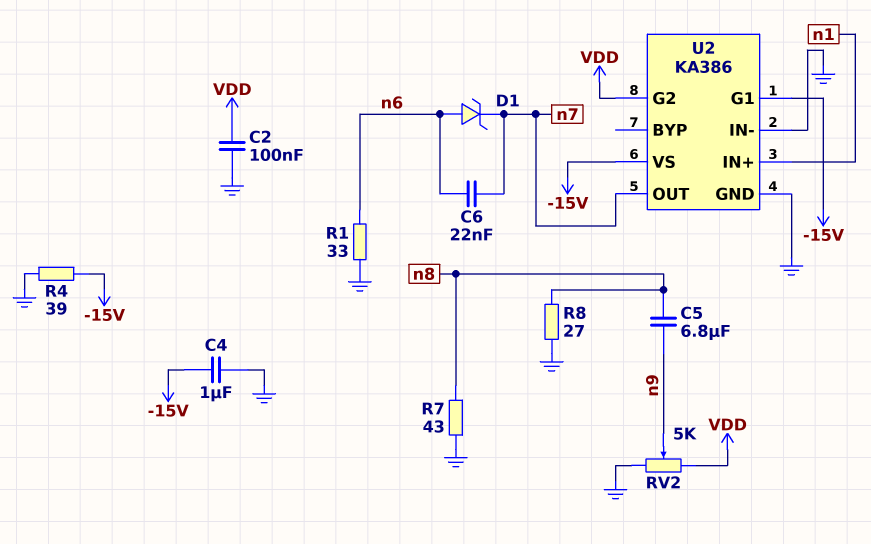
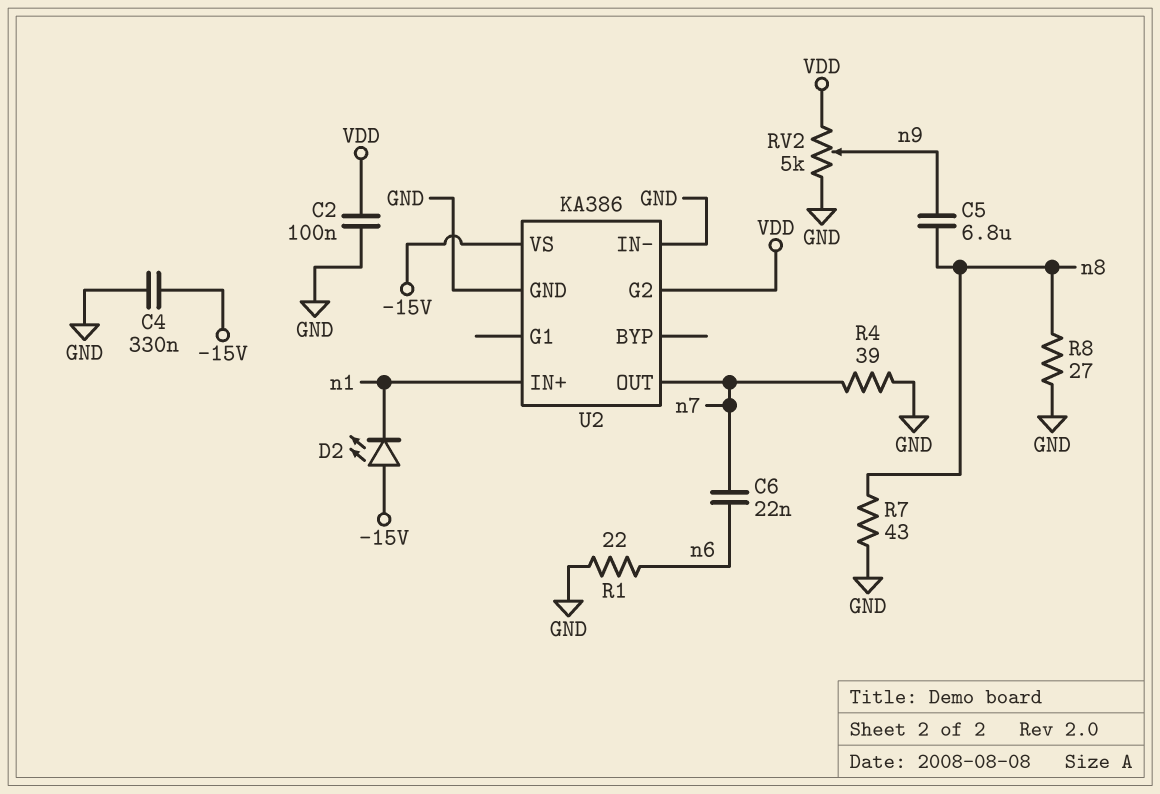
C4: 1uF (-15V, GND) -> 330nF (-15V, GND)
D1: zener (A n6, K n7) -> none
D2: none -> LED (A -15V, K n1)
R1: 33 (GND, n6) -> 22 (GND, n6)
R4: 39 (-15V, GND) -> 39 (GND, n7)
U2 pin G1: -15V -> none

